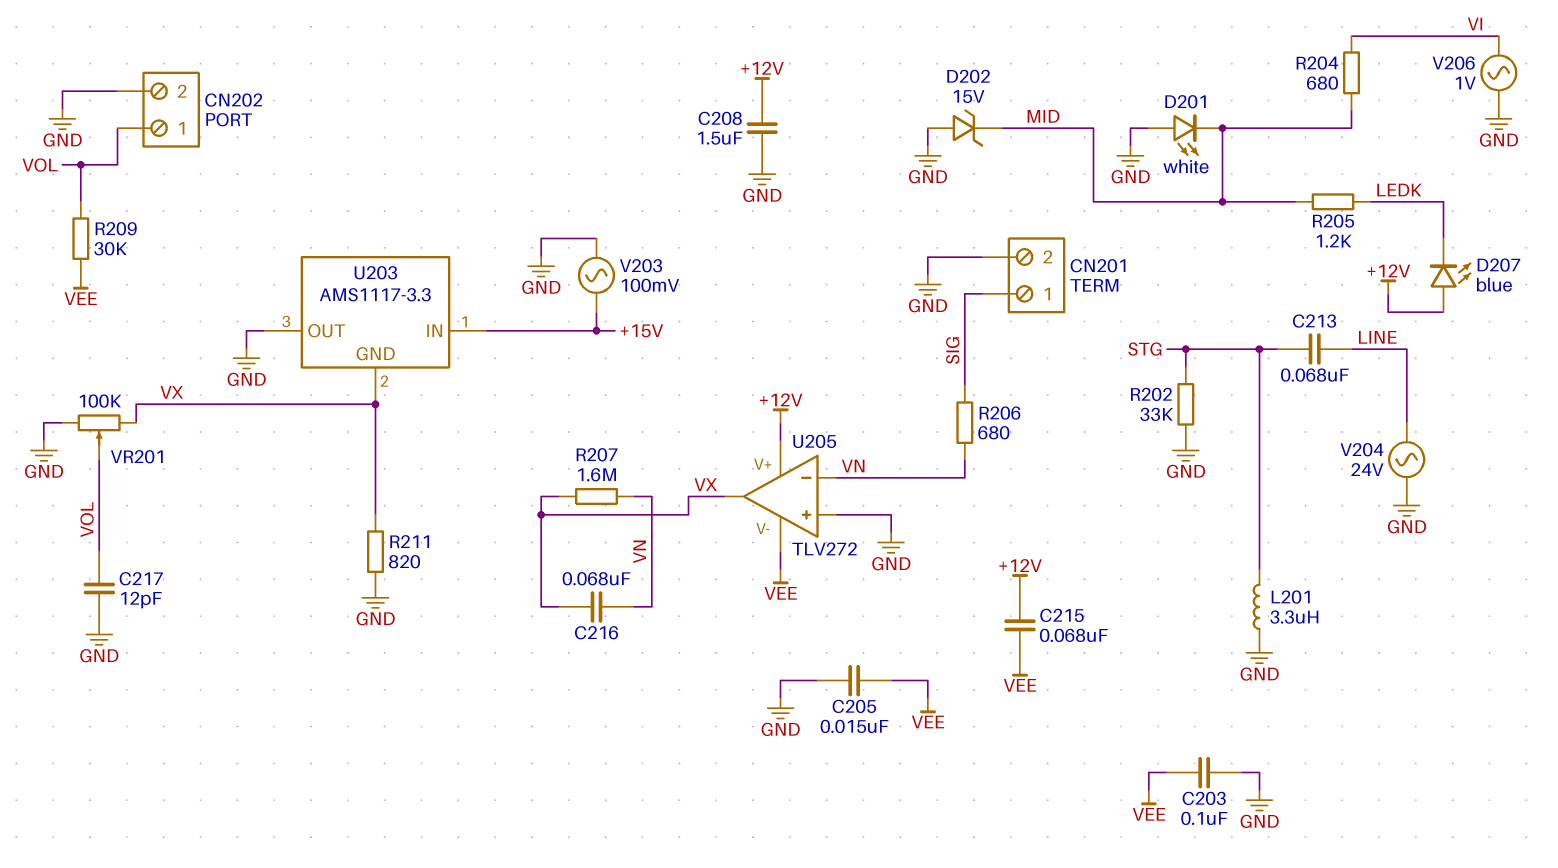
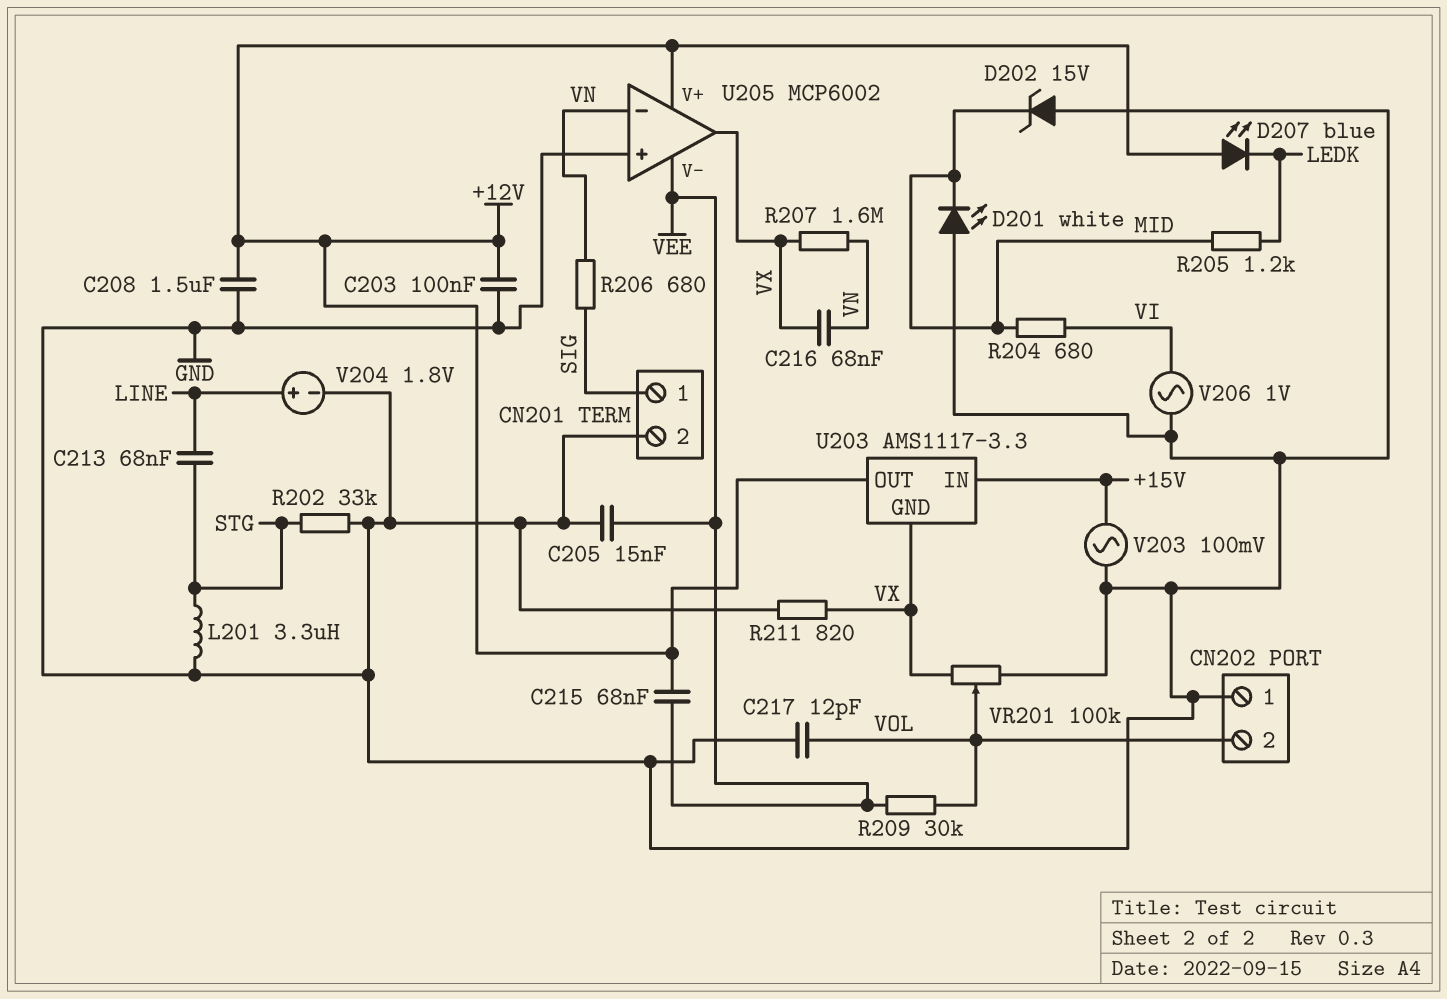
C203: 100nF (GND, VEE) -> 100nF (+12V, GND)
CN202 pin 1: VOL -> GND
CN202 pin 2: GND -> VOL
U203 pin OUT: GND -> +12V
U205: TLV272 -> MCP6002
V204: AC 24V (GND, LINE) -> 1.8V (plus LINE, minus GND)

